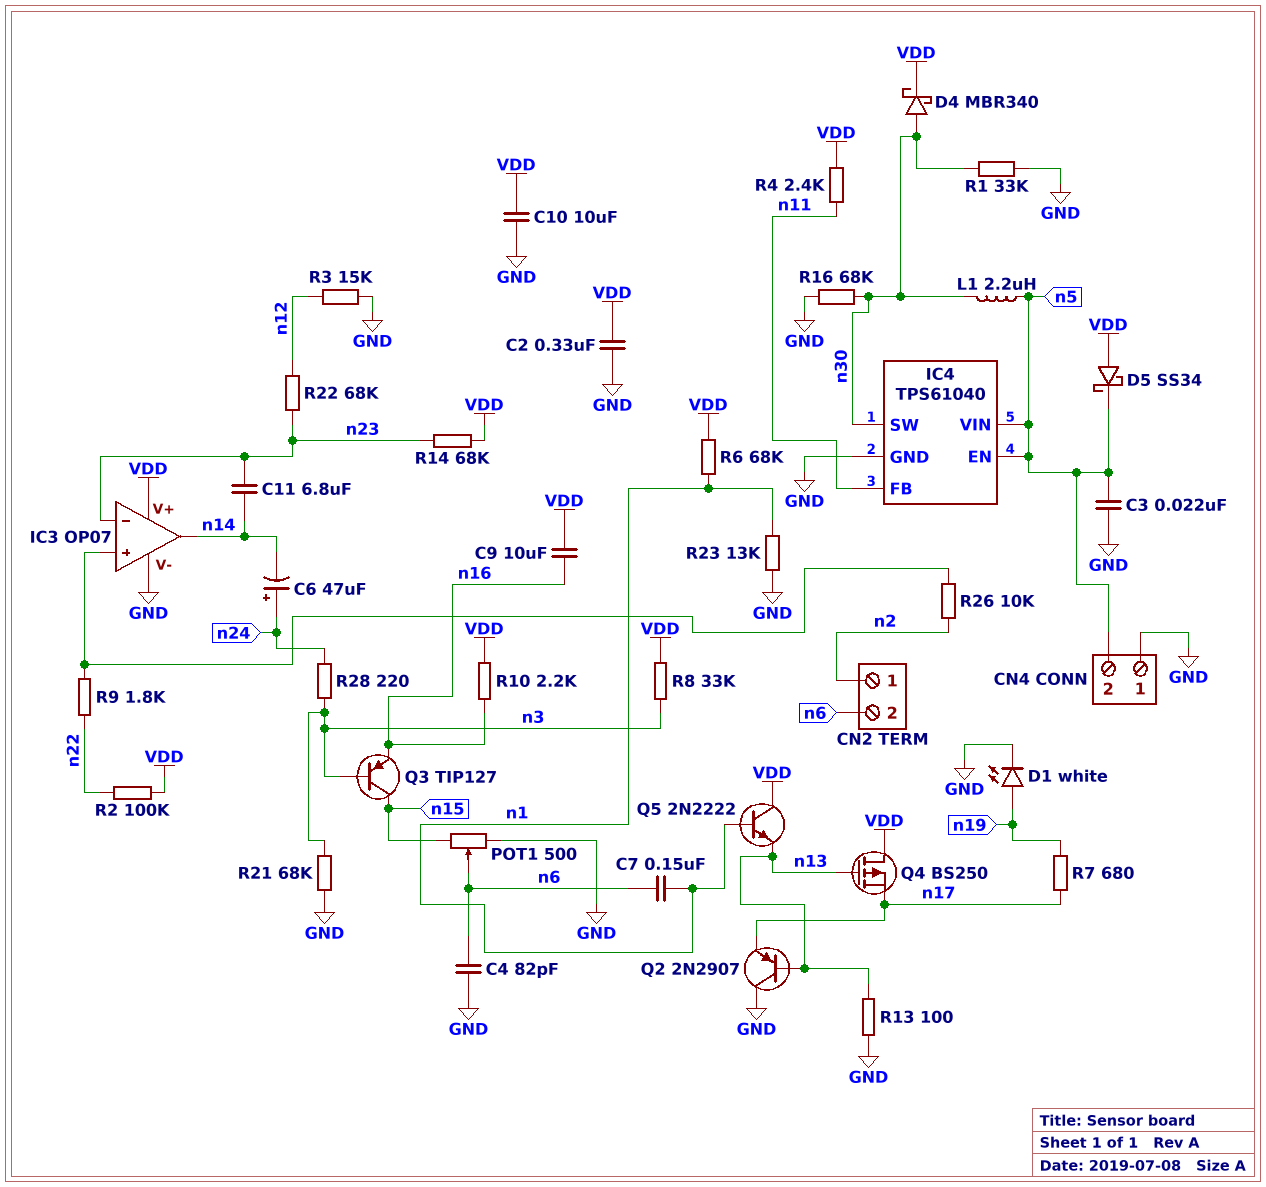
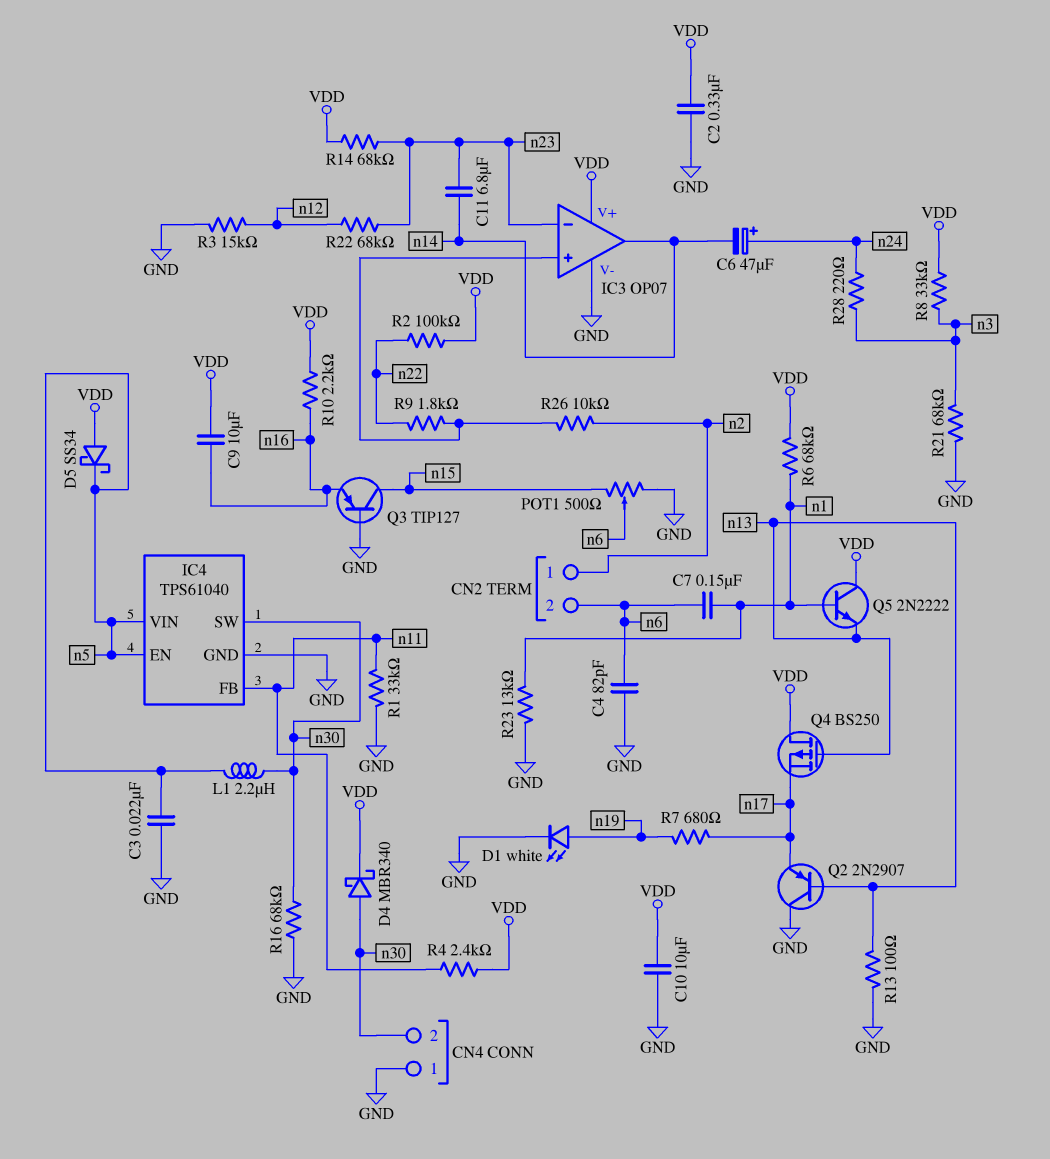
CN4 pin 2: n5 -> n30
Q3: PNP TIP127 (B n3, C n15, E n16) -> PNP TIP127 (B GND, C n15, E n16)
R1: 33k (GND, n30) -> 33k (GND, n11)

